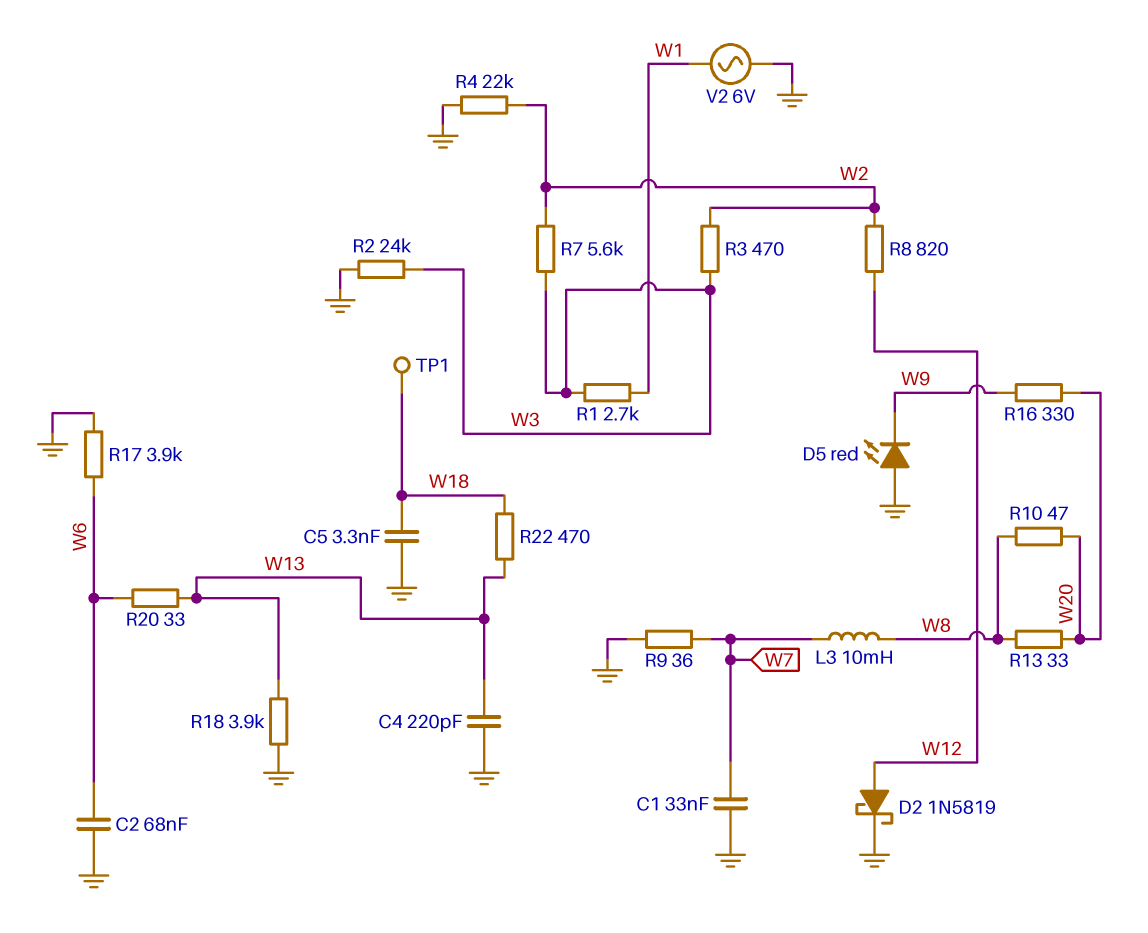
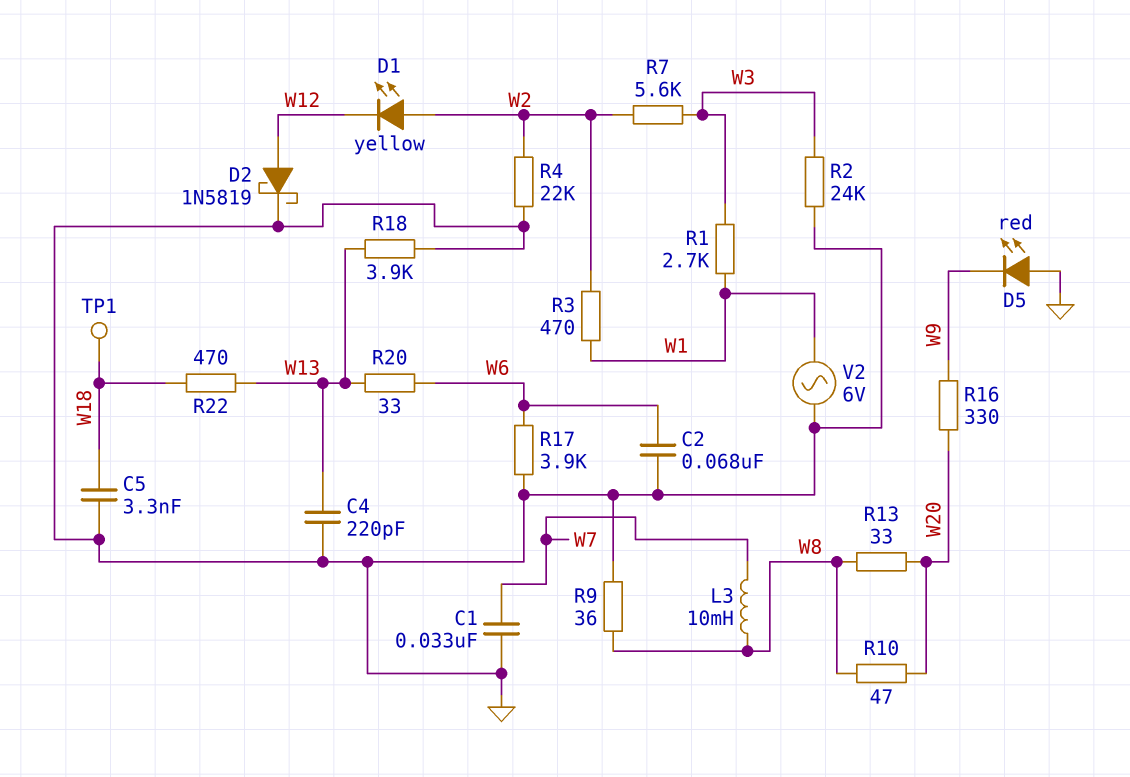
D1: none -> LED yellow (A W2, K W12)
R3: 470 (W2, W3) -> 470 (W1, W2)
R8: 820 (W2, W12) -> none
R9: 36 (GND, W7) -> 36 (GND, W8)

